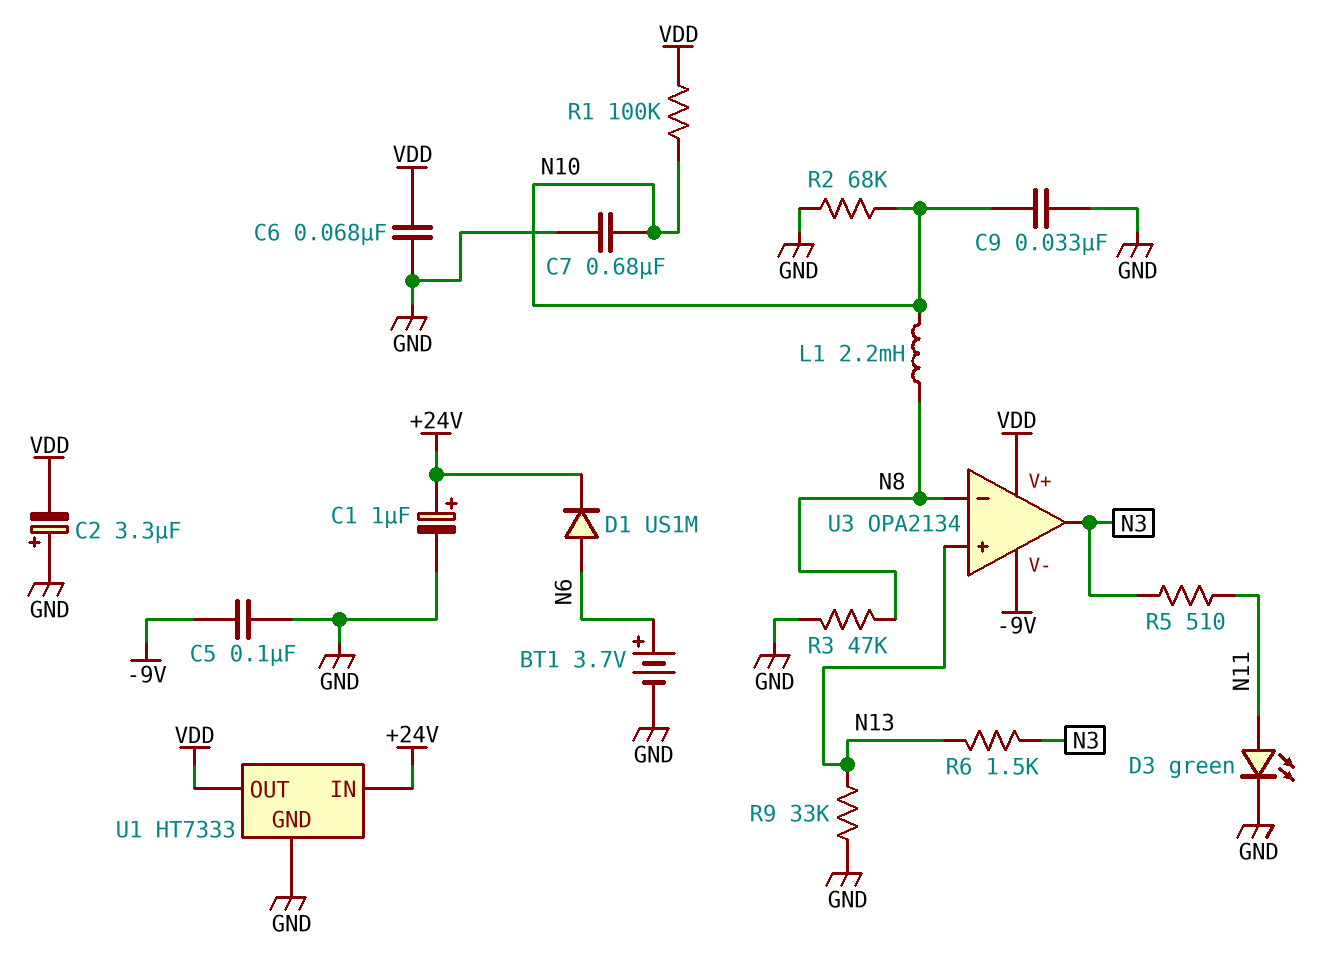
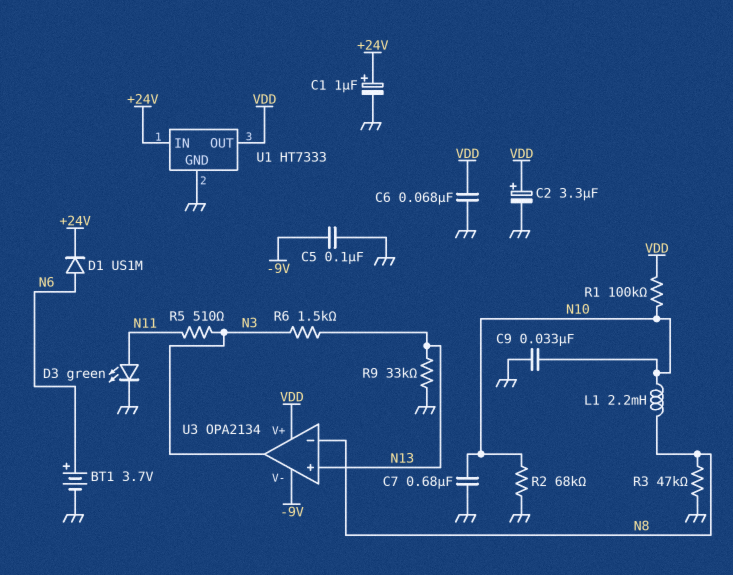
C2: 3.3uF (plus GND, minus VDD) -> 3.3uF (plus VDD, minus GND)

